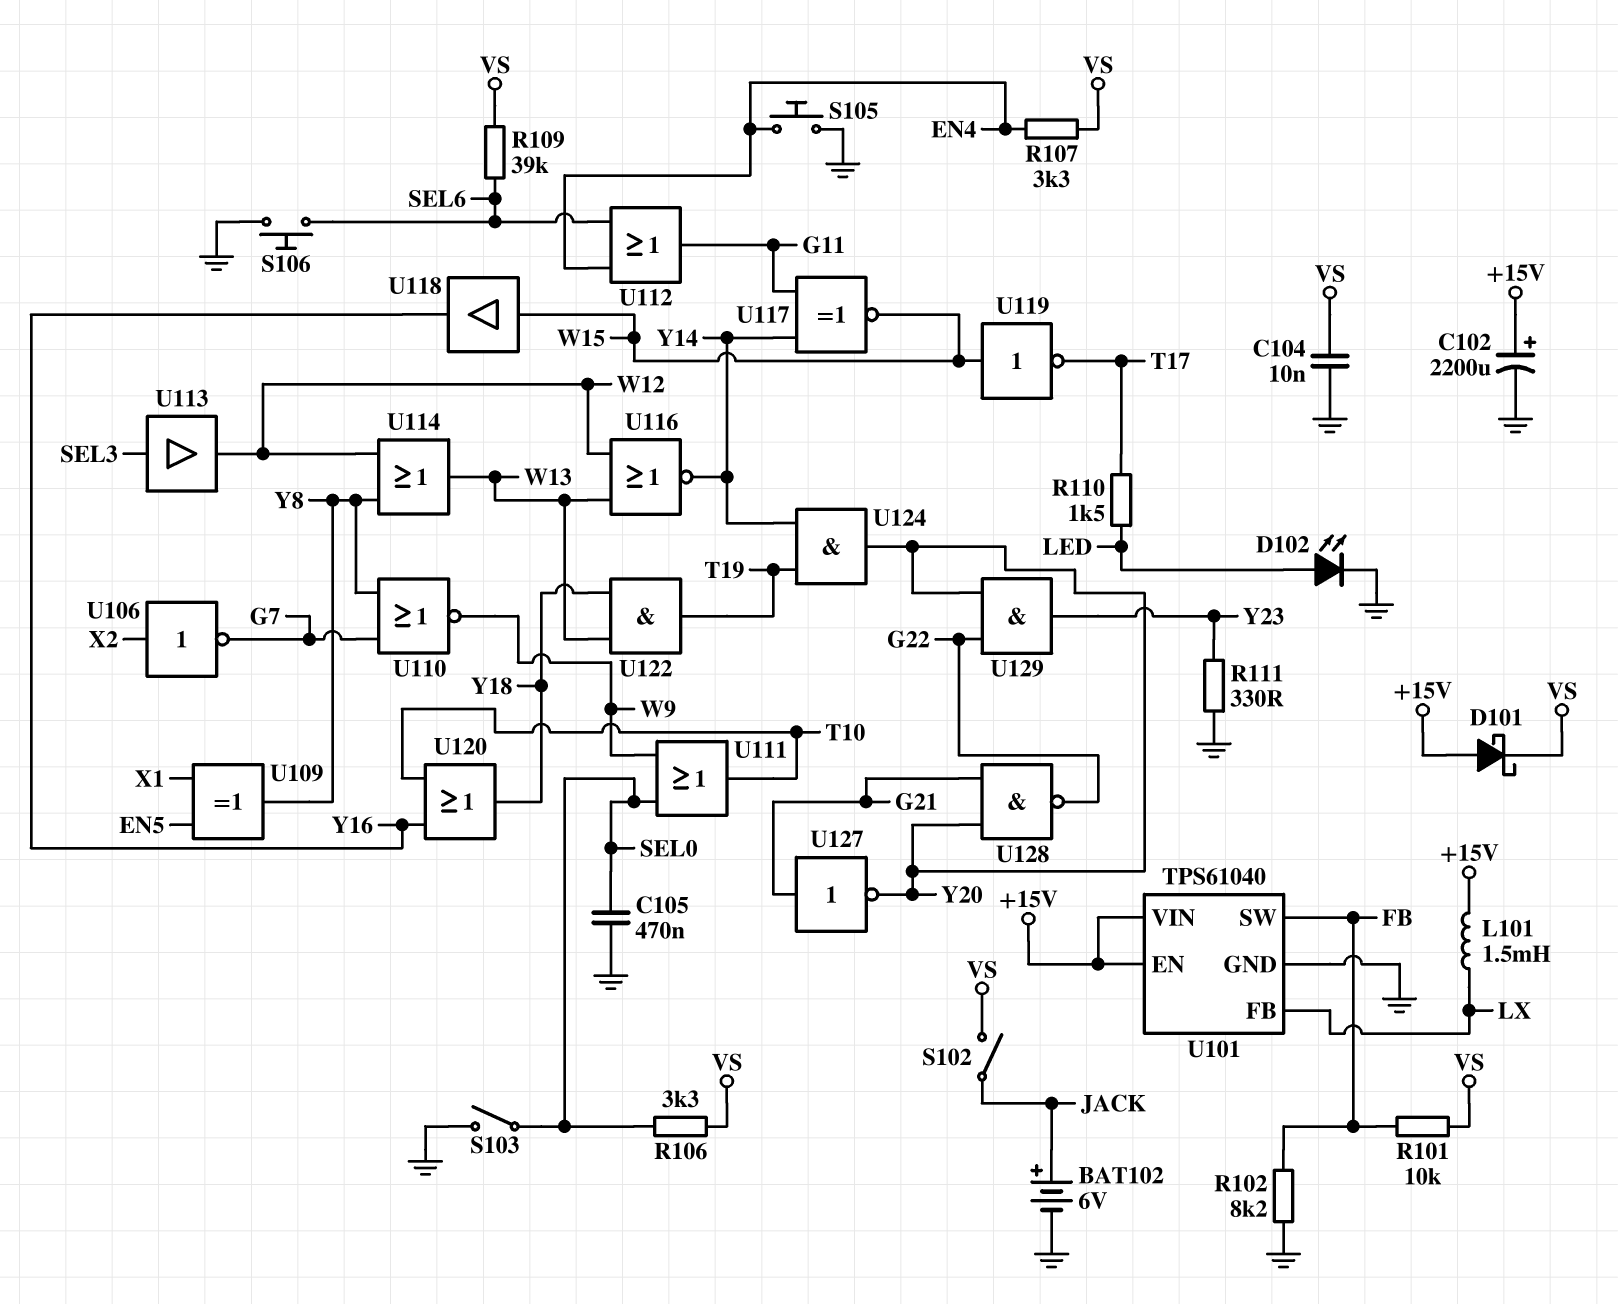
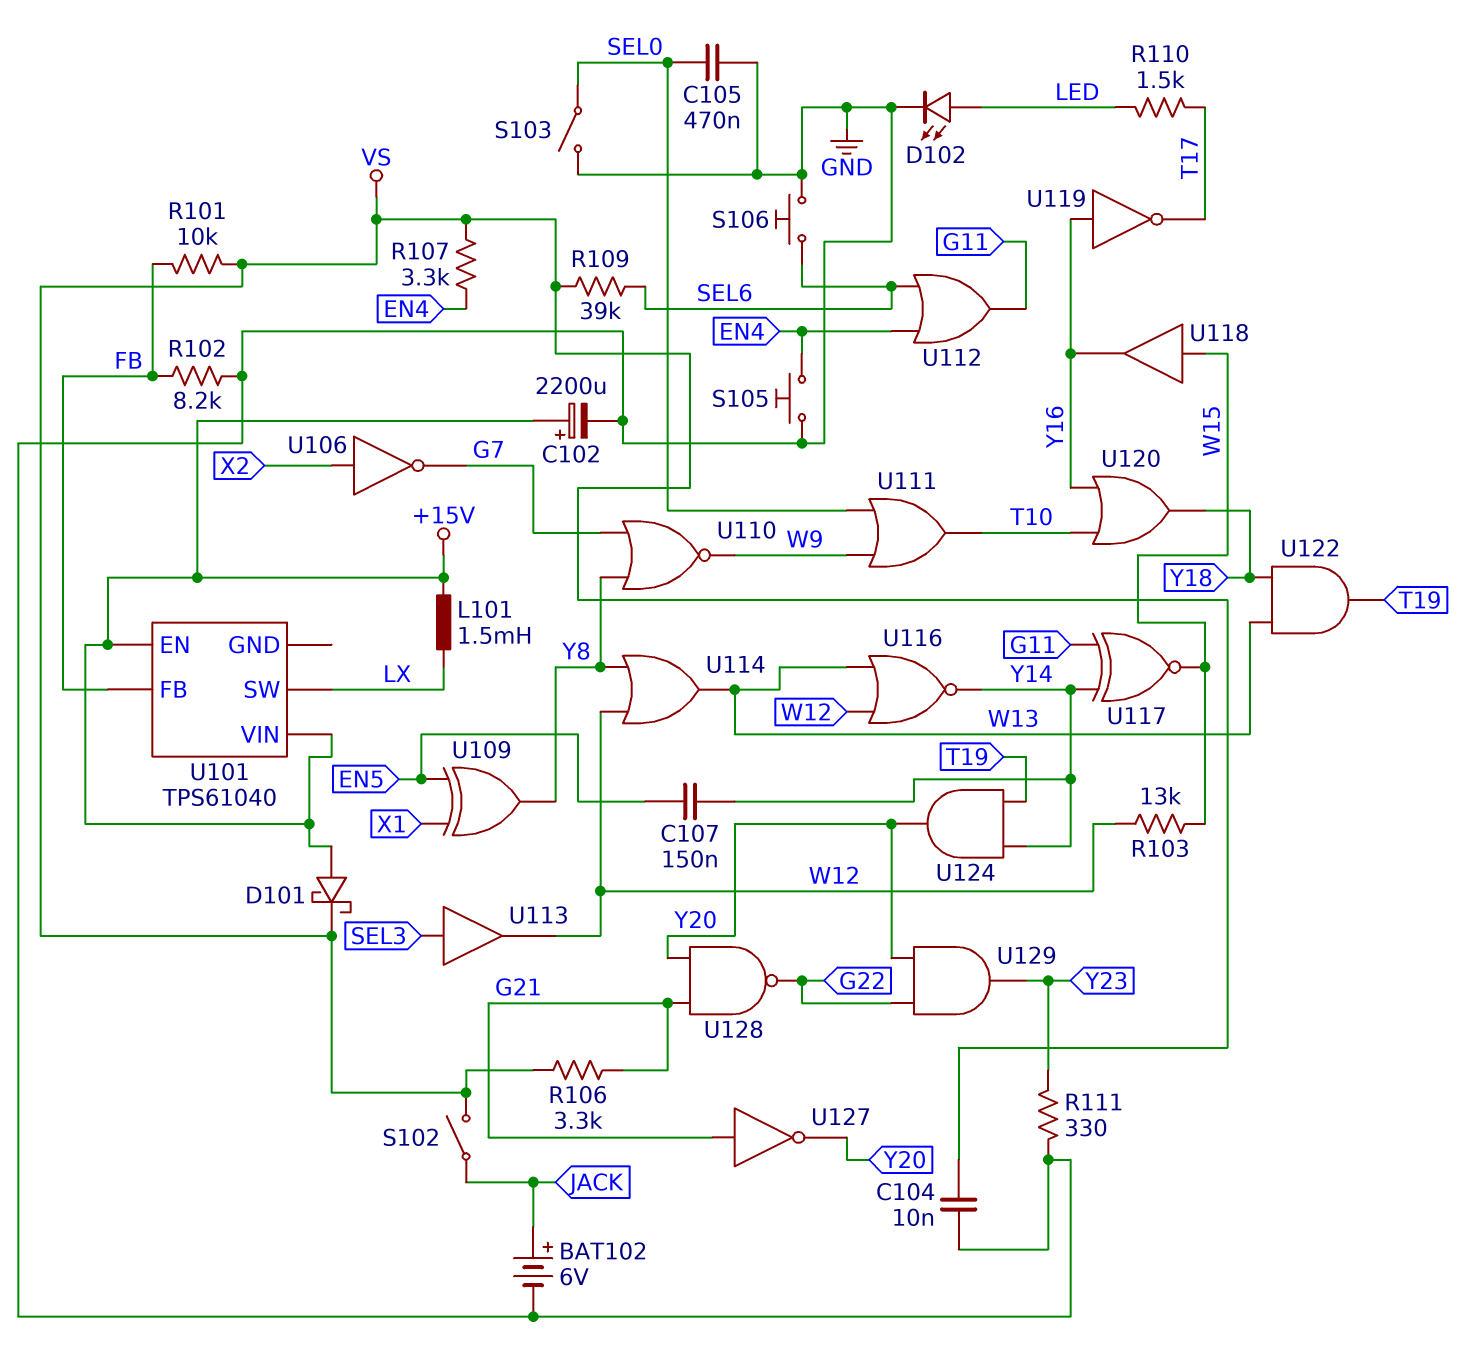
C107: none -> 150nF (EN5, Y14)
R103: none -> 13k (W12, W15)
R106: 3.3k (SEL0, VS) -> 3.3k (G21, VS)
U101 pin FB: LX -> FB
U101 pin GND: GND -> none
U101 pin SW: FB -> LX
U119: NOT (in W15, out T17) -> NOT (in Y16, out T17)

